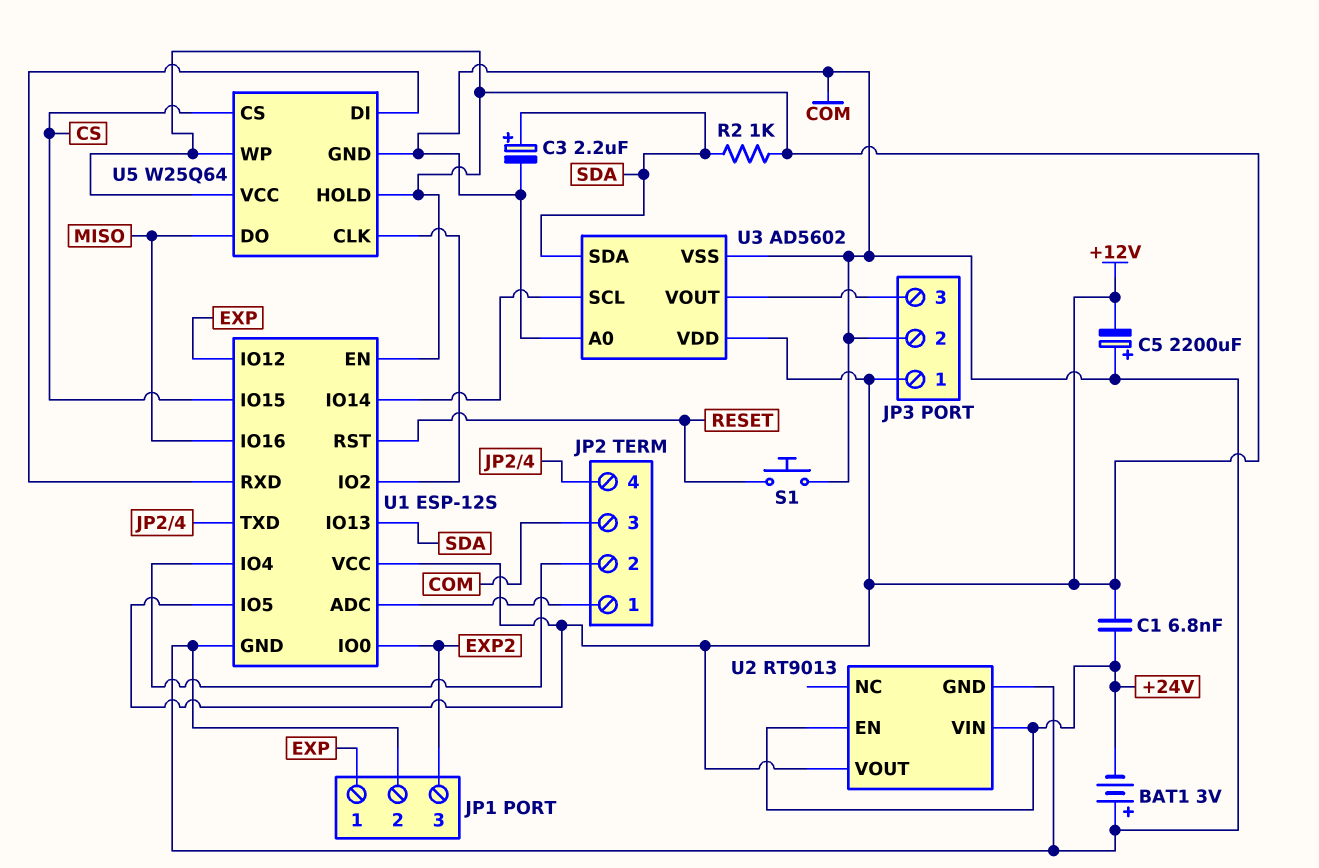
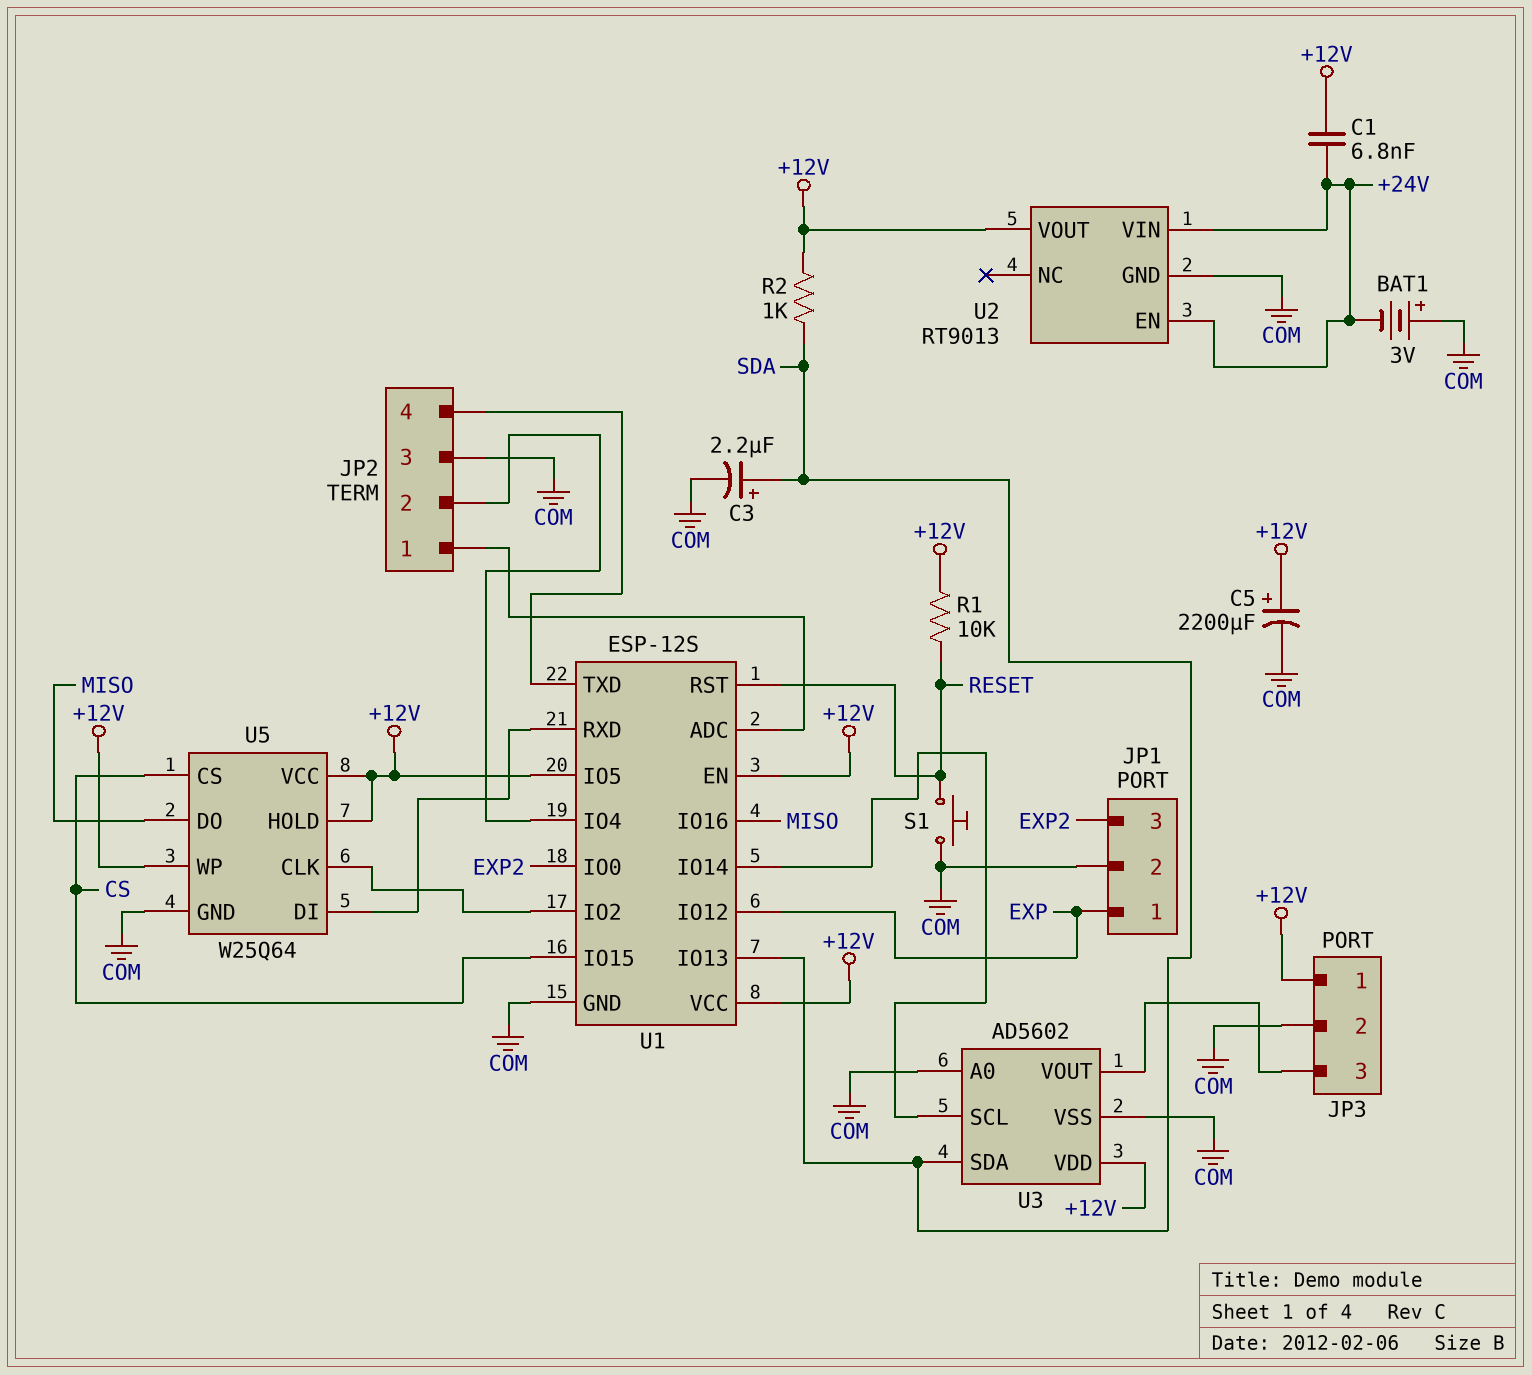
C5: 2200uF (plus COM, minus +12V) -> 2200uF (plus +12V, minus COM)
R1: none -> 10k (+12V, RESET)

